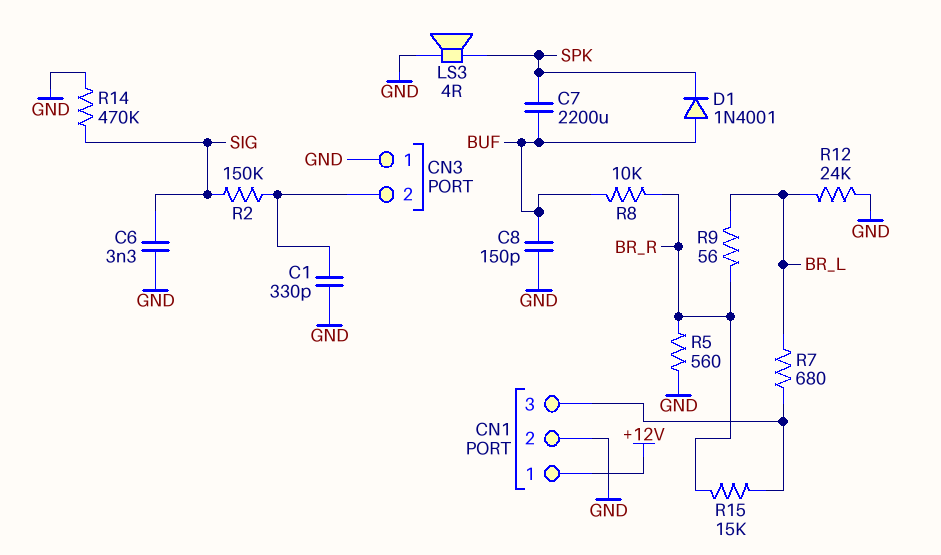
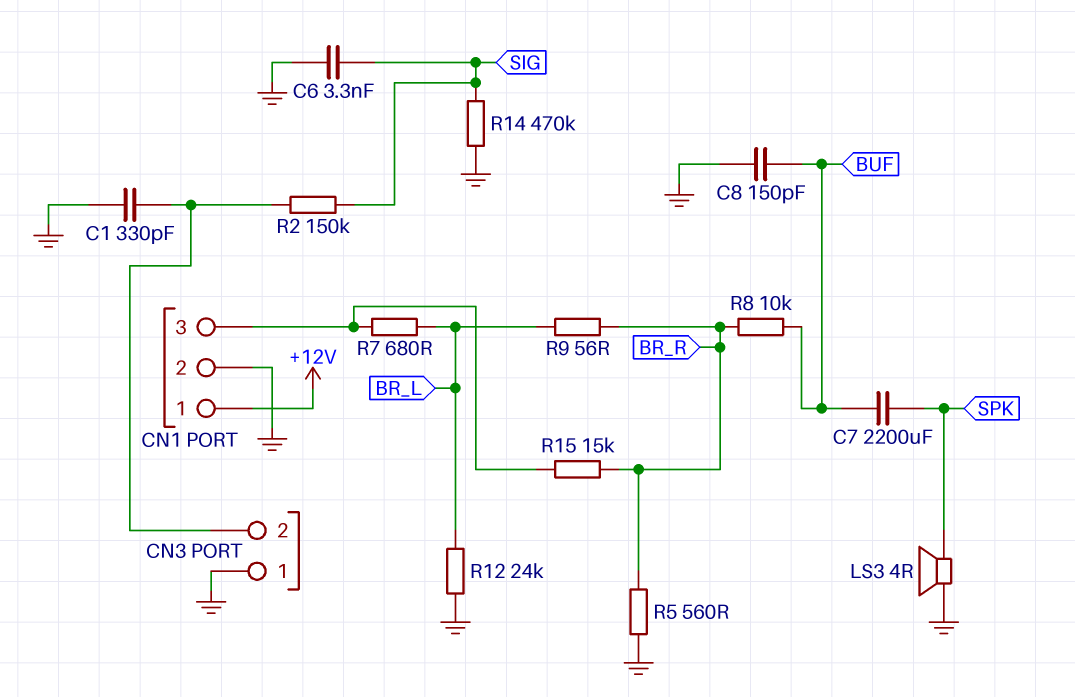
D1: diode 1N4001 (A BUF, K SPK) -> none

